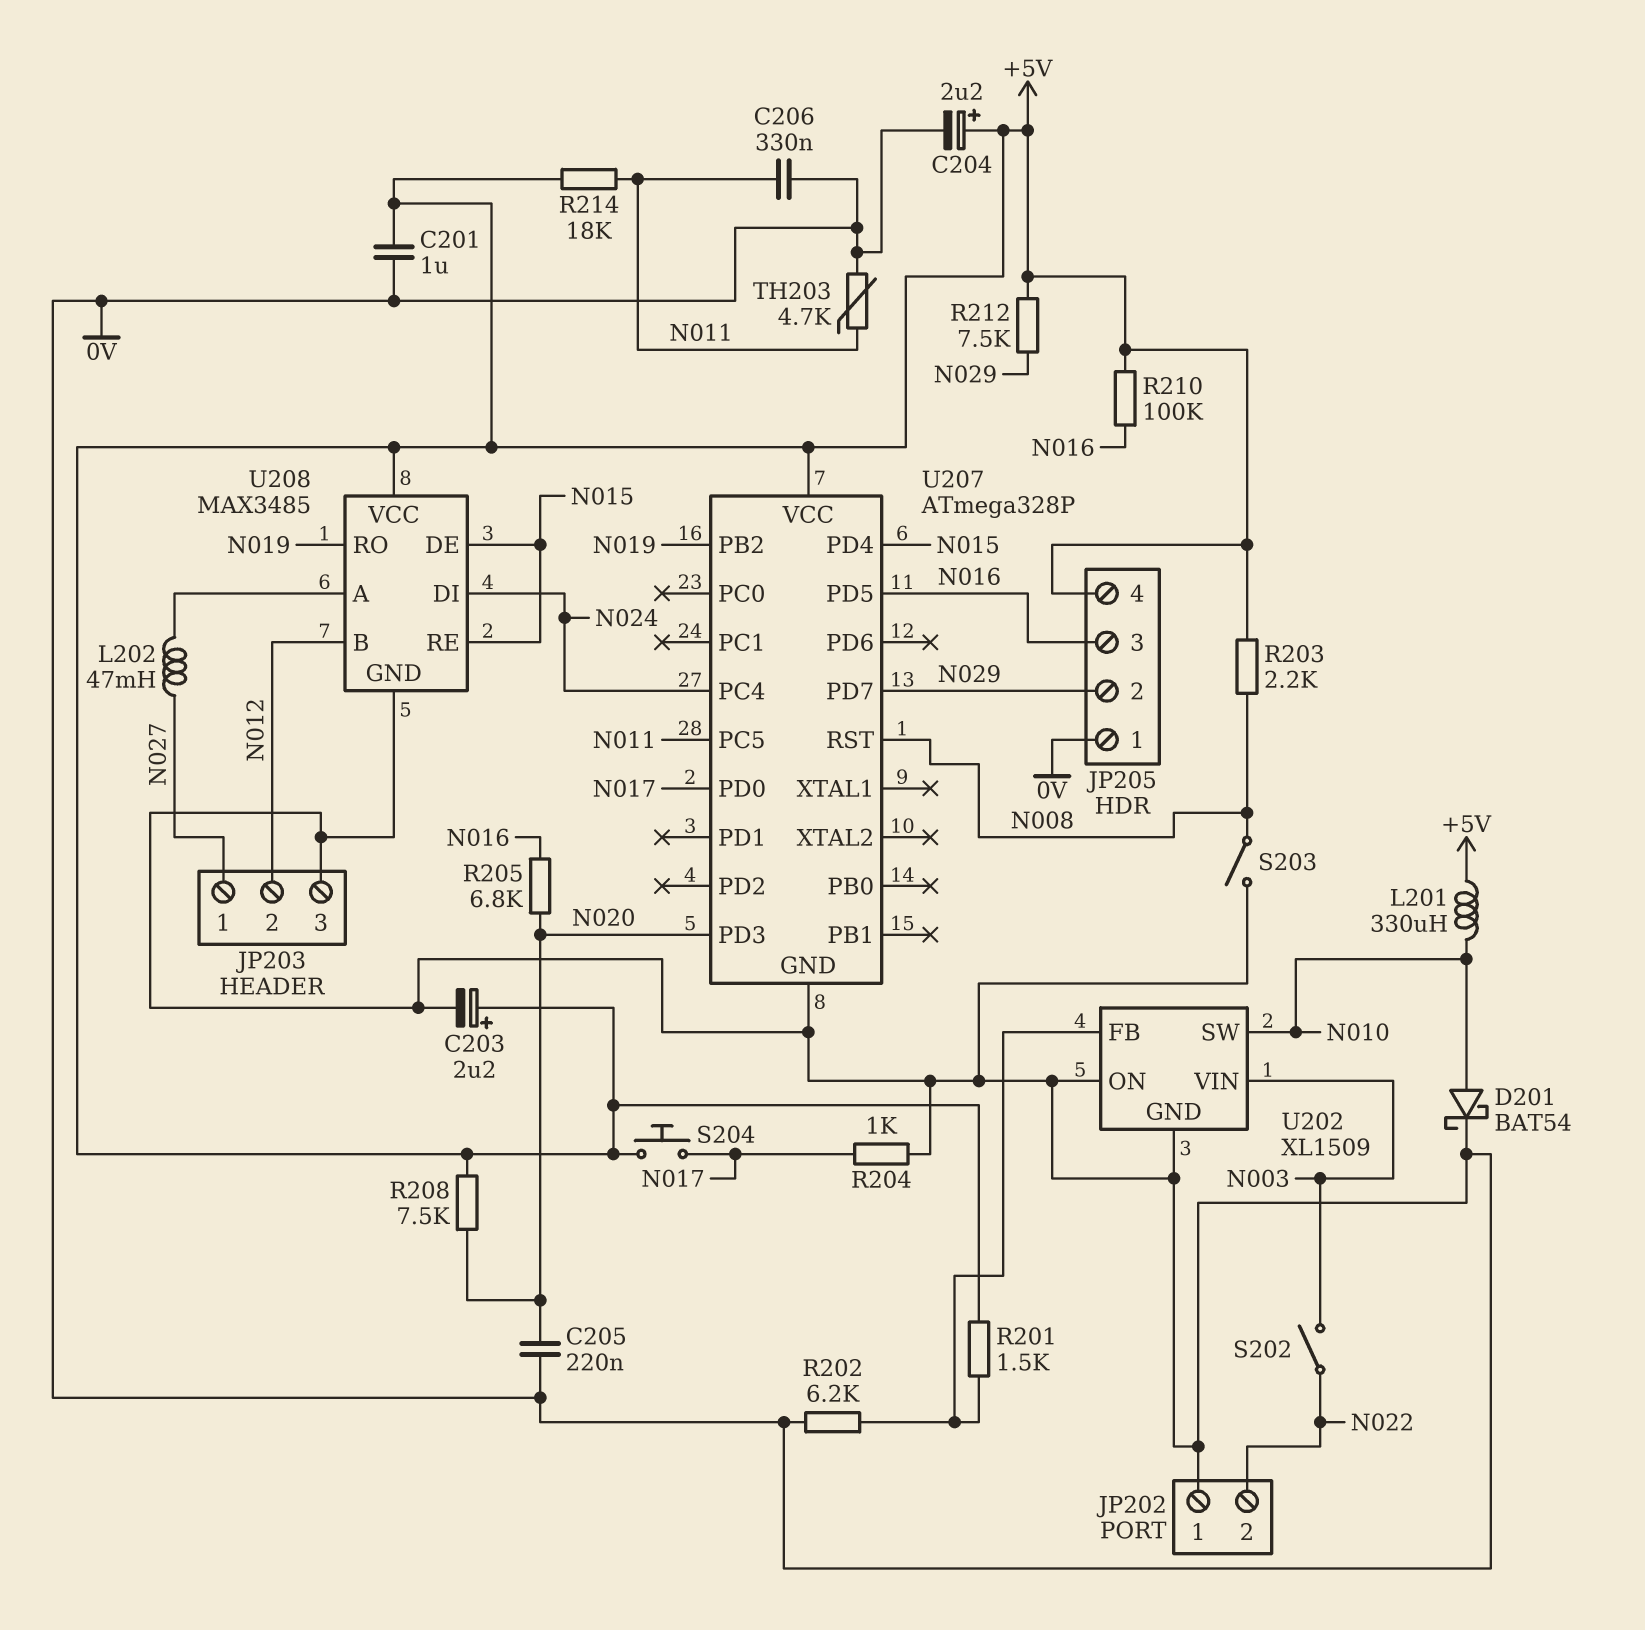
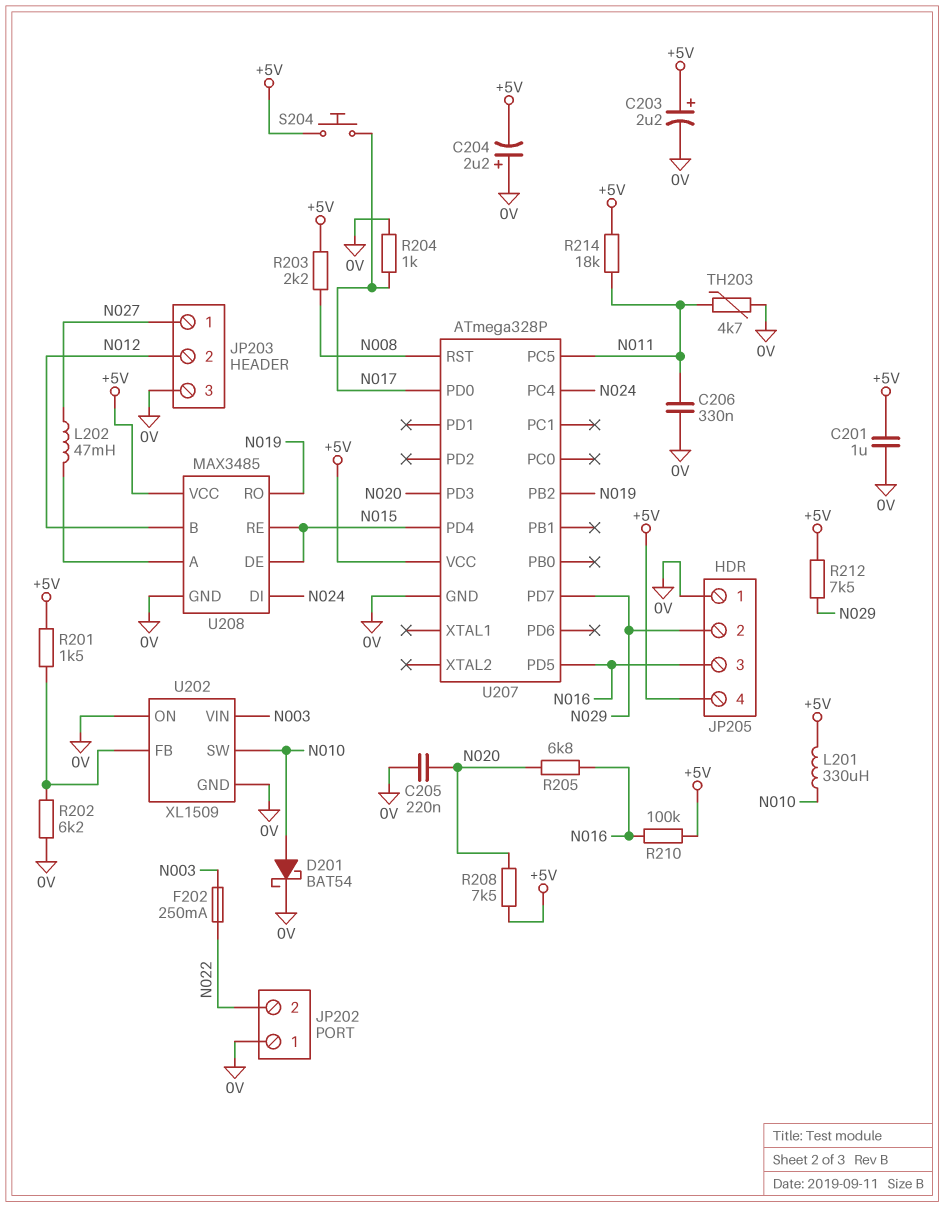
C204: 2.2uF (plus +5V, minus 0V) -> 2.2uF (plus 0V, minus +5V)
F202: none -> 250mA (N003, N022)
S202: switch (N003, N022) -> none
S203: switch (0V, N008) -> none

